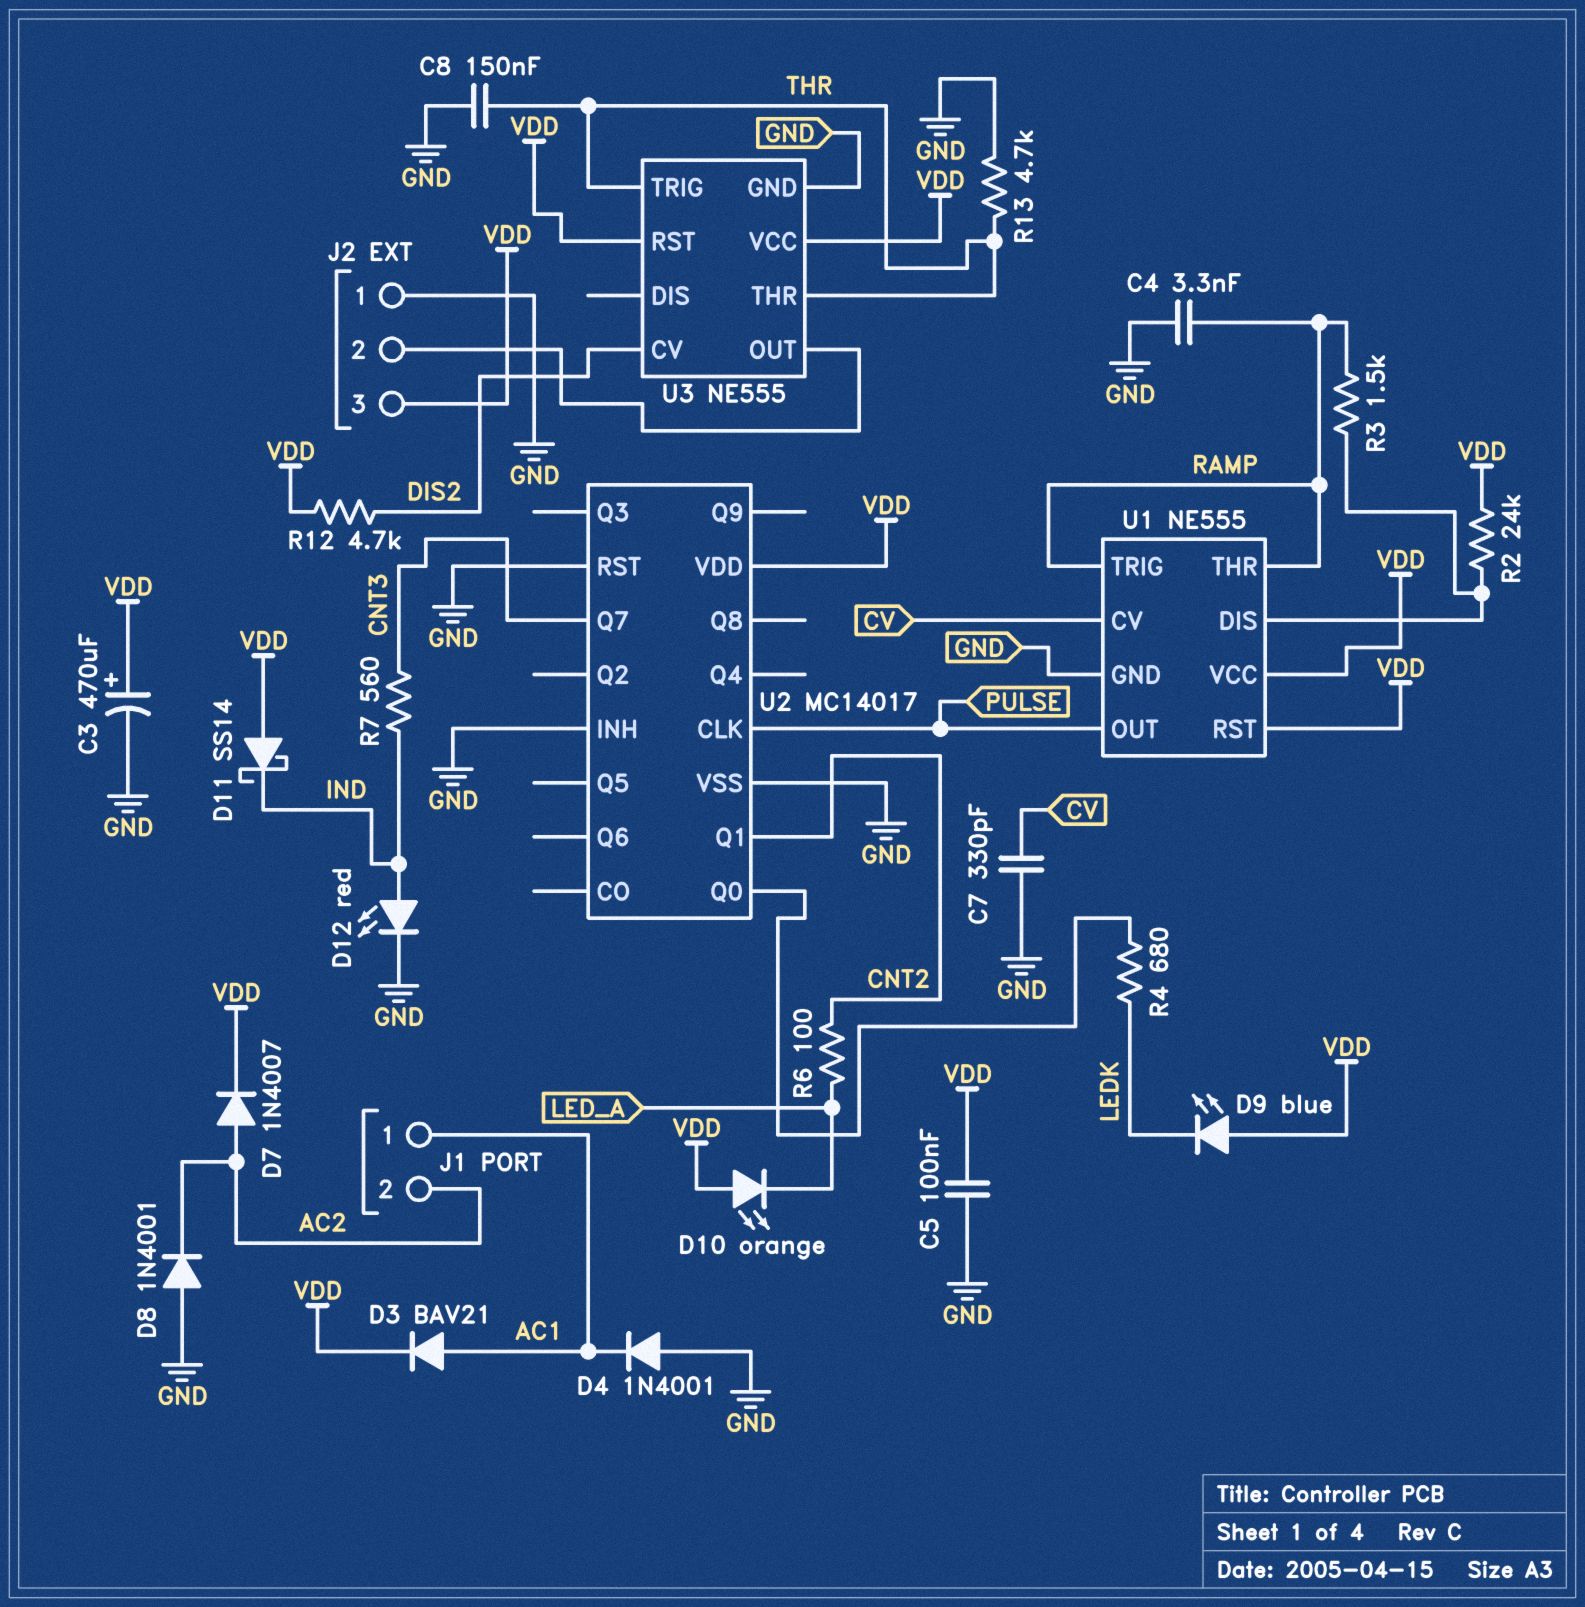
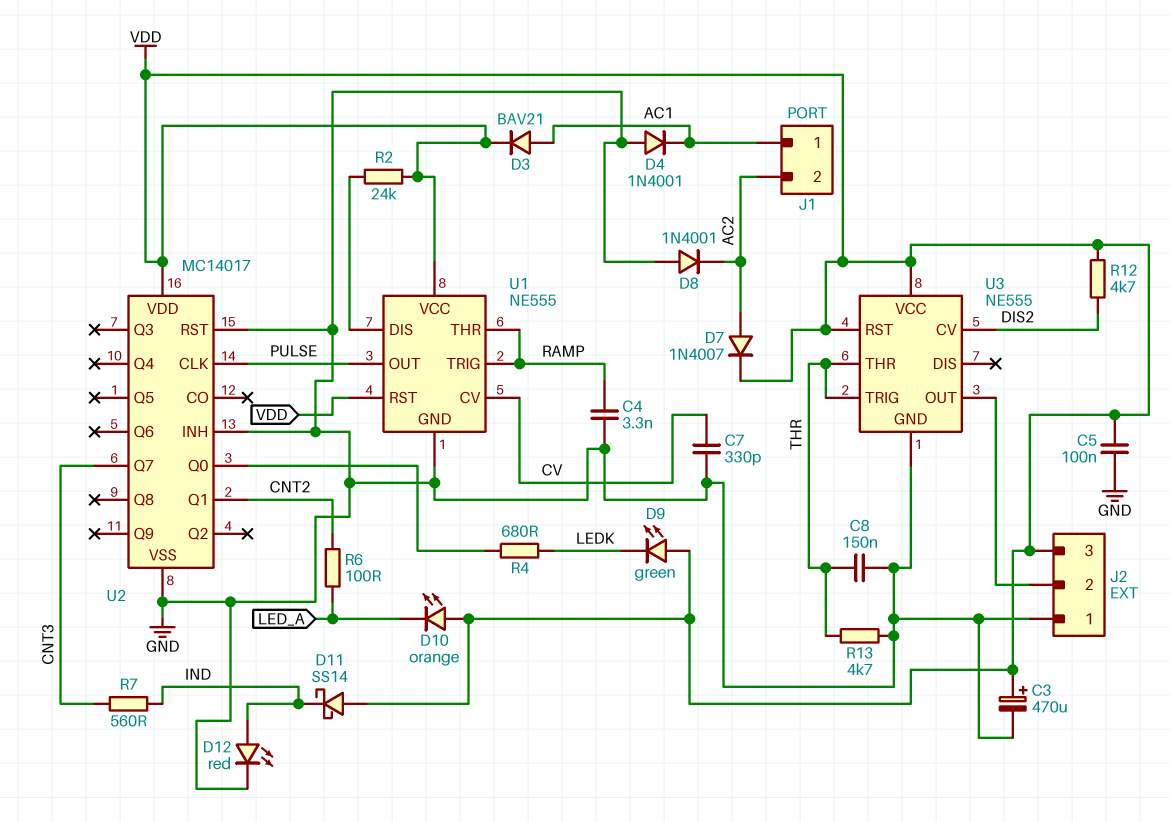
D9: LED blue (A VDD, K LEDK) -> LED green (A VDD, K LEDK)
R3: 1.5k (RAMP, U1/DIS) -> none

